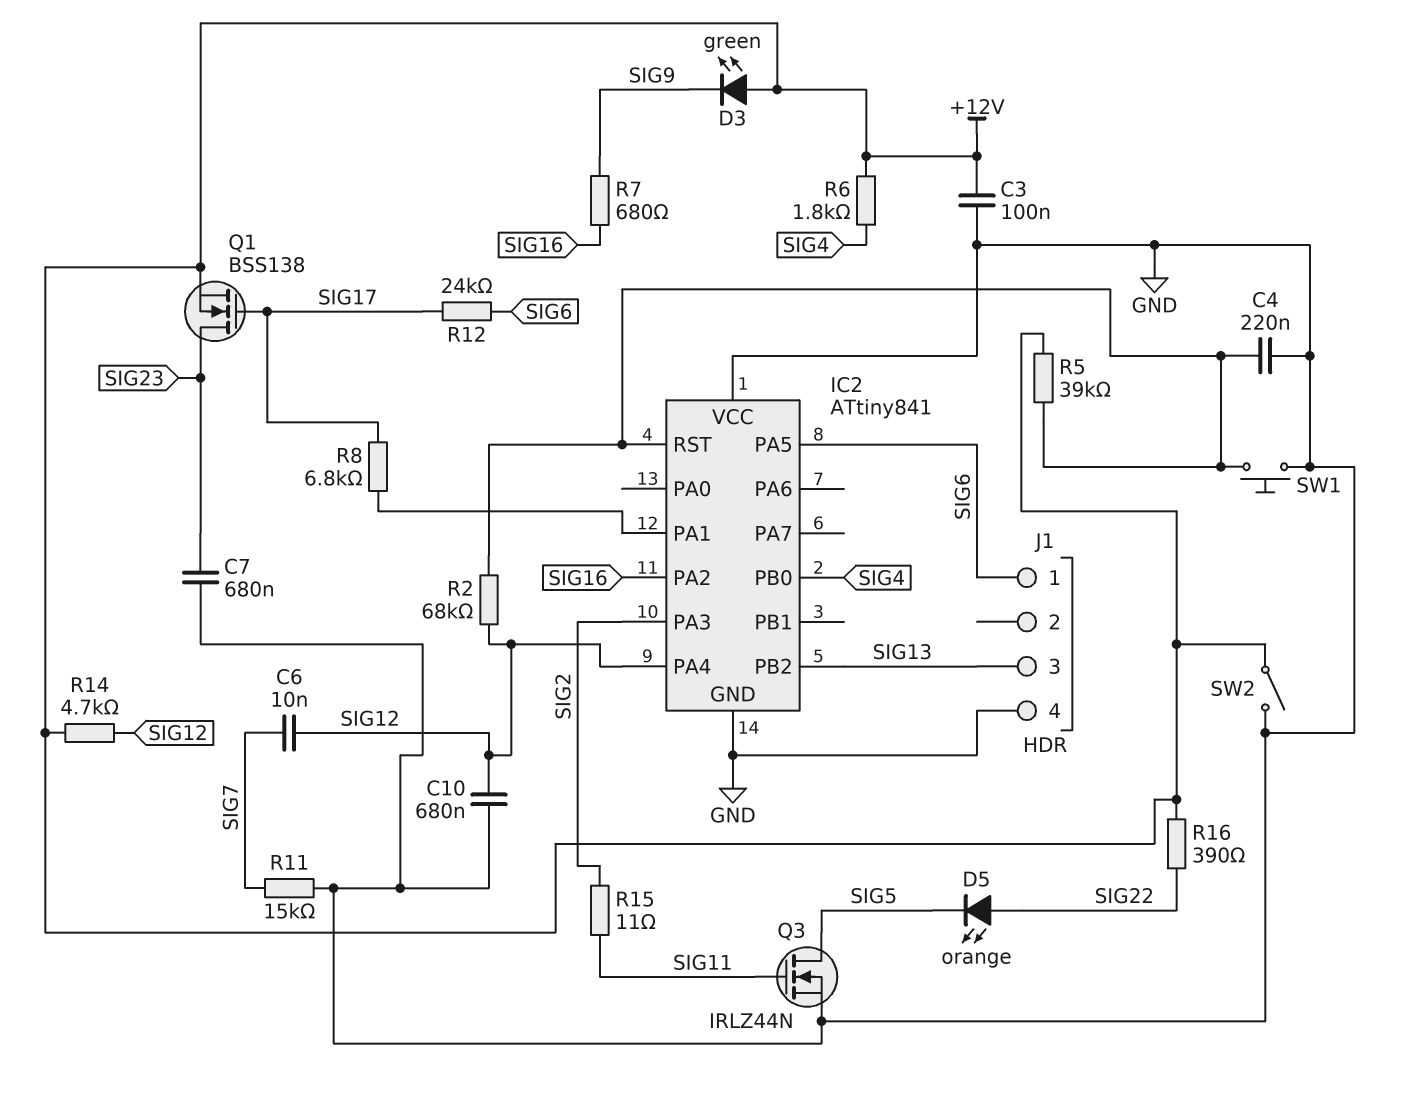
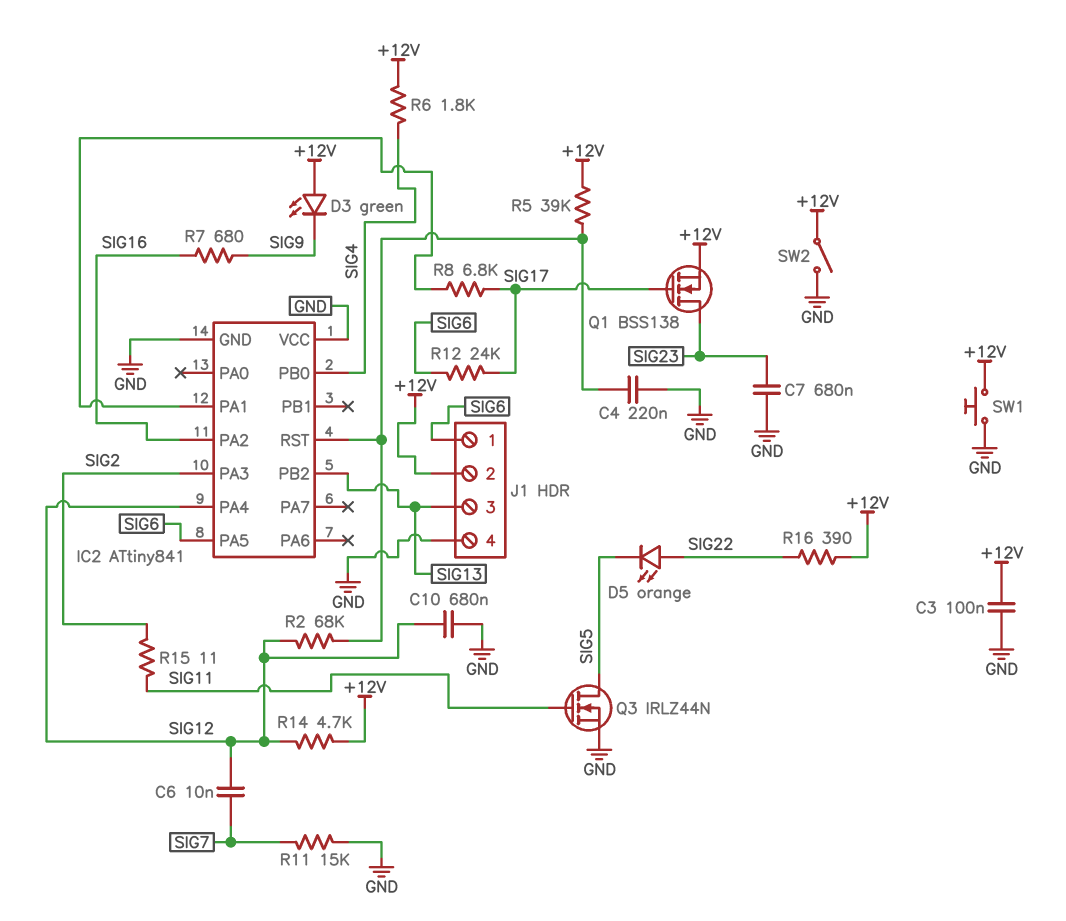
J1 pin 2: none -> +12V
SW1: button (GND, IC2/RST) -> button (+12V, GND)

